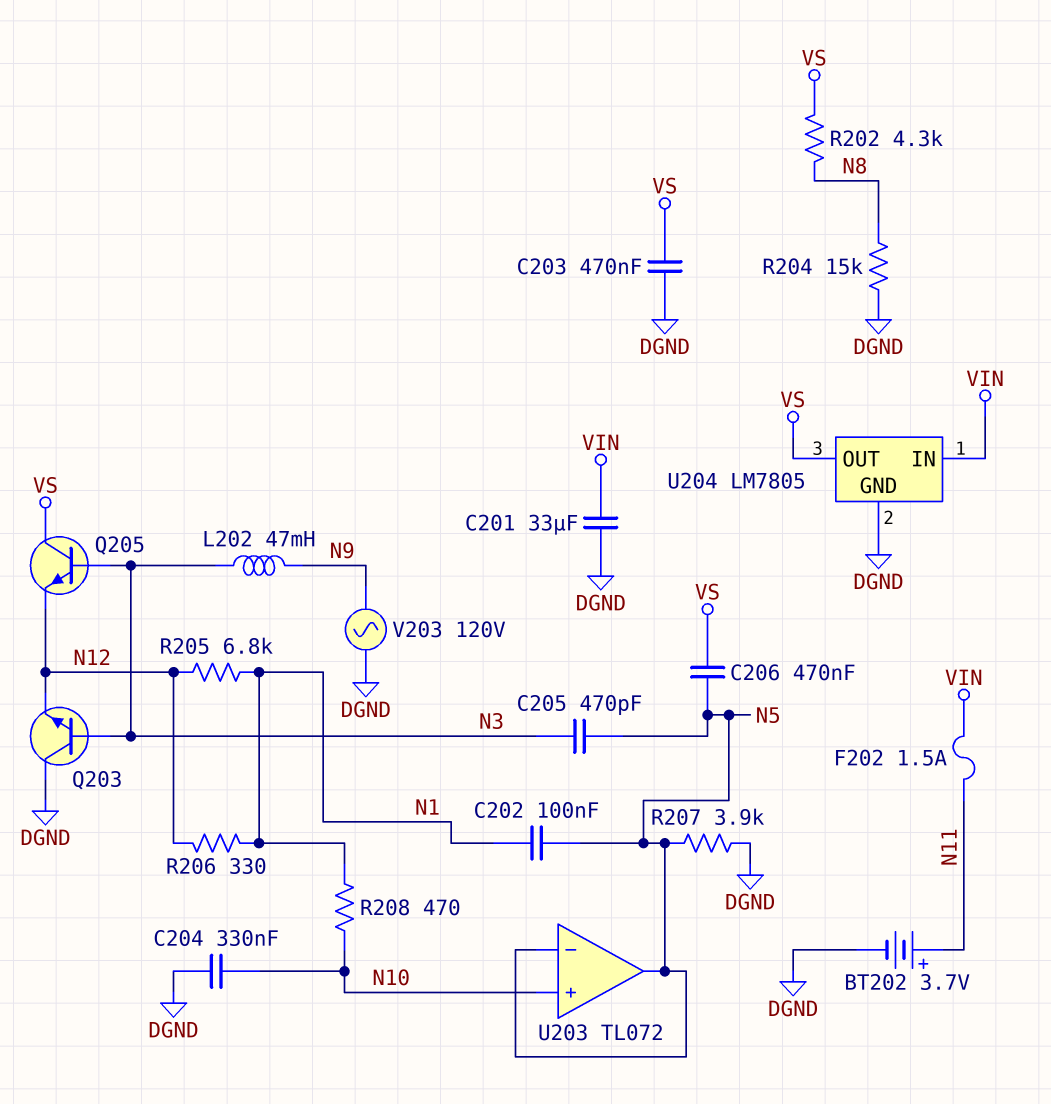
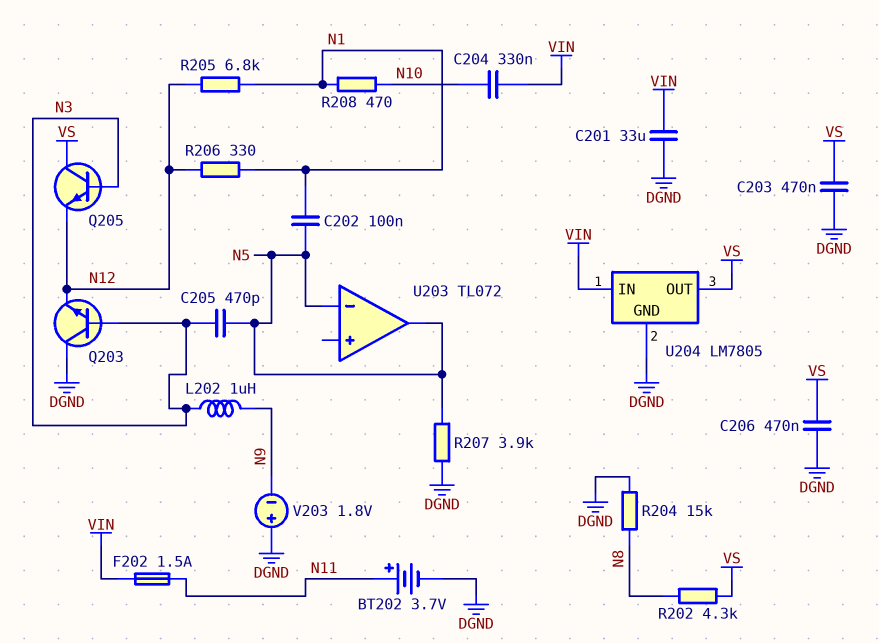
C204: 330nF (DGND, N10) -> 330nF (N10, VIN)
C206: 470nF (N5, VS) -> 470nF (DGND, VS)
L202: 47mH (N3, N9) -> 1uH (N3, N9)
U203 pin in+: N10 -> none
V203: AC 120V (DGND, N9) -> 1.8V (plus DGND, minus N9)

